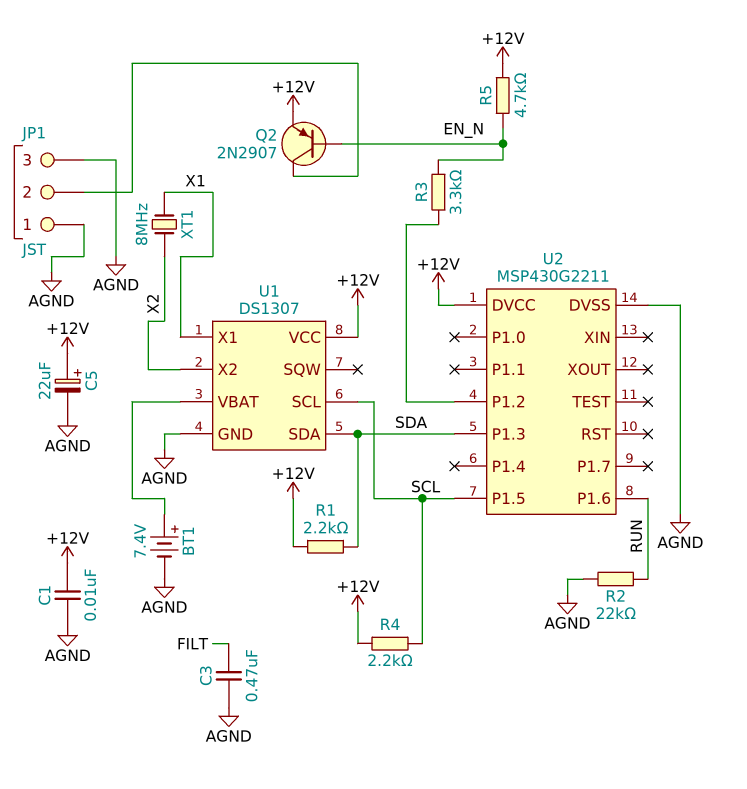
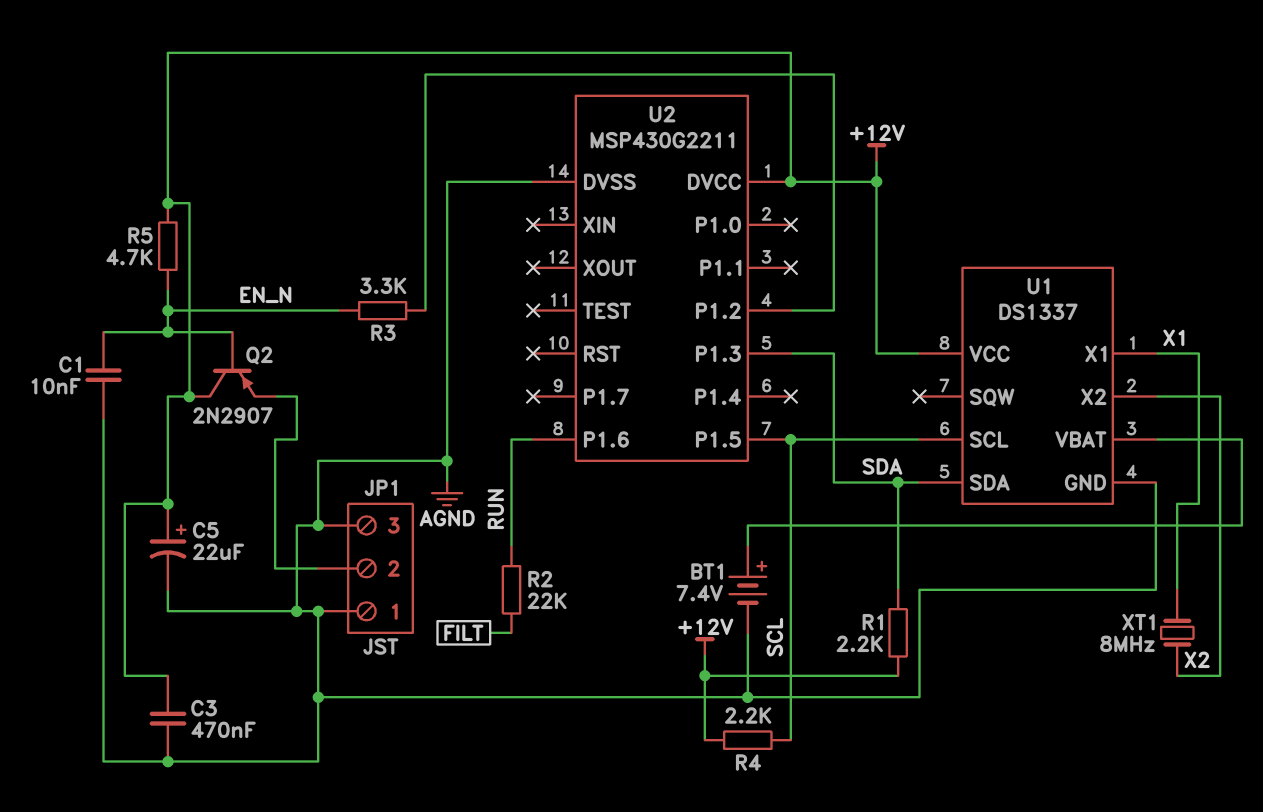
C1: 10nF (+12V, AGND) -> 10nF (AGND, EN_N)
C3: 470nF (AGND, FILT) -> 470nF (+12V, AGND)
Q2: PNP 2N2907 (B EN_N, C JP1/2, E +12V) -> PNP 2N2907 (B EN_N, C +12V, E JP1/2)
R2: 22k (AGND, RUN) -> 22k (FILT, RUN)
U1: DS1307 -> DS1337

